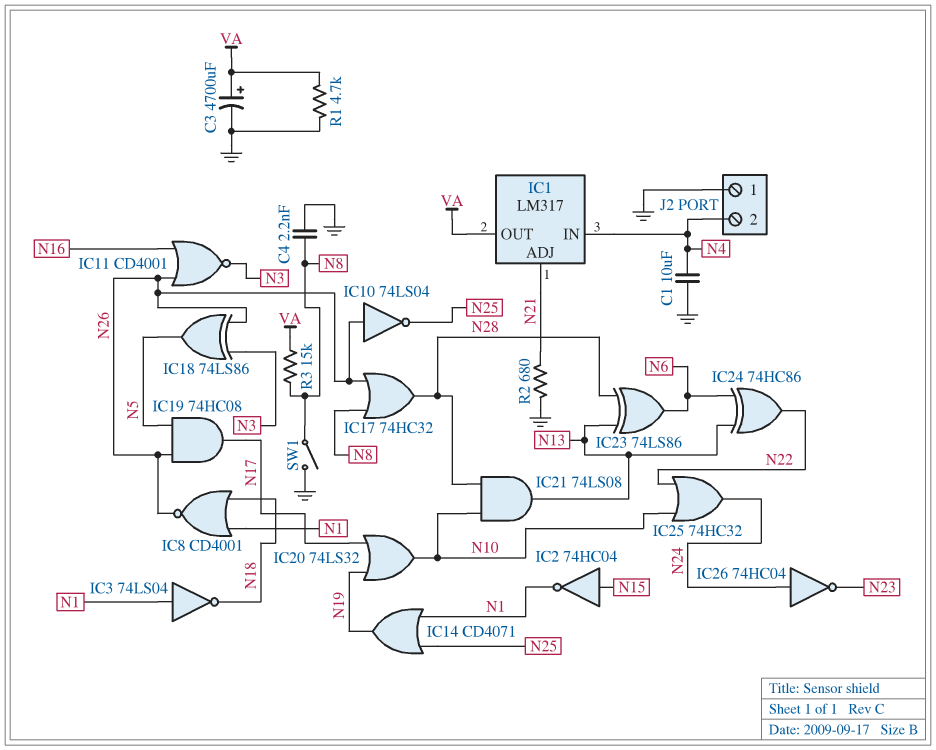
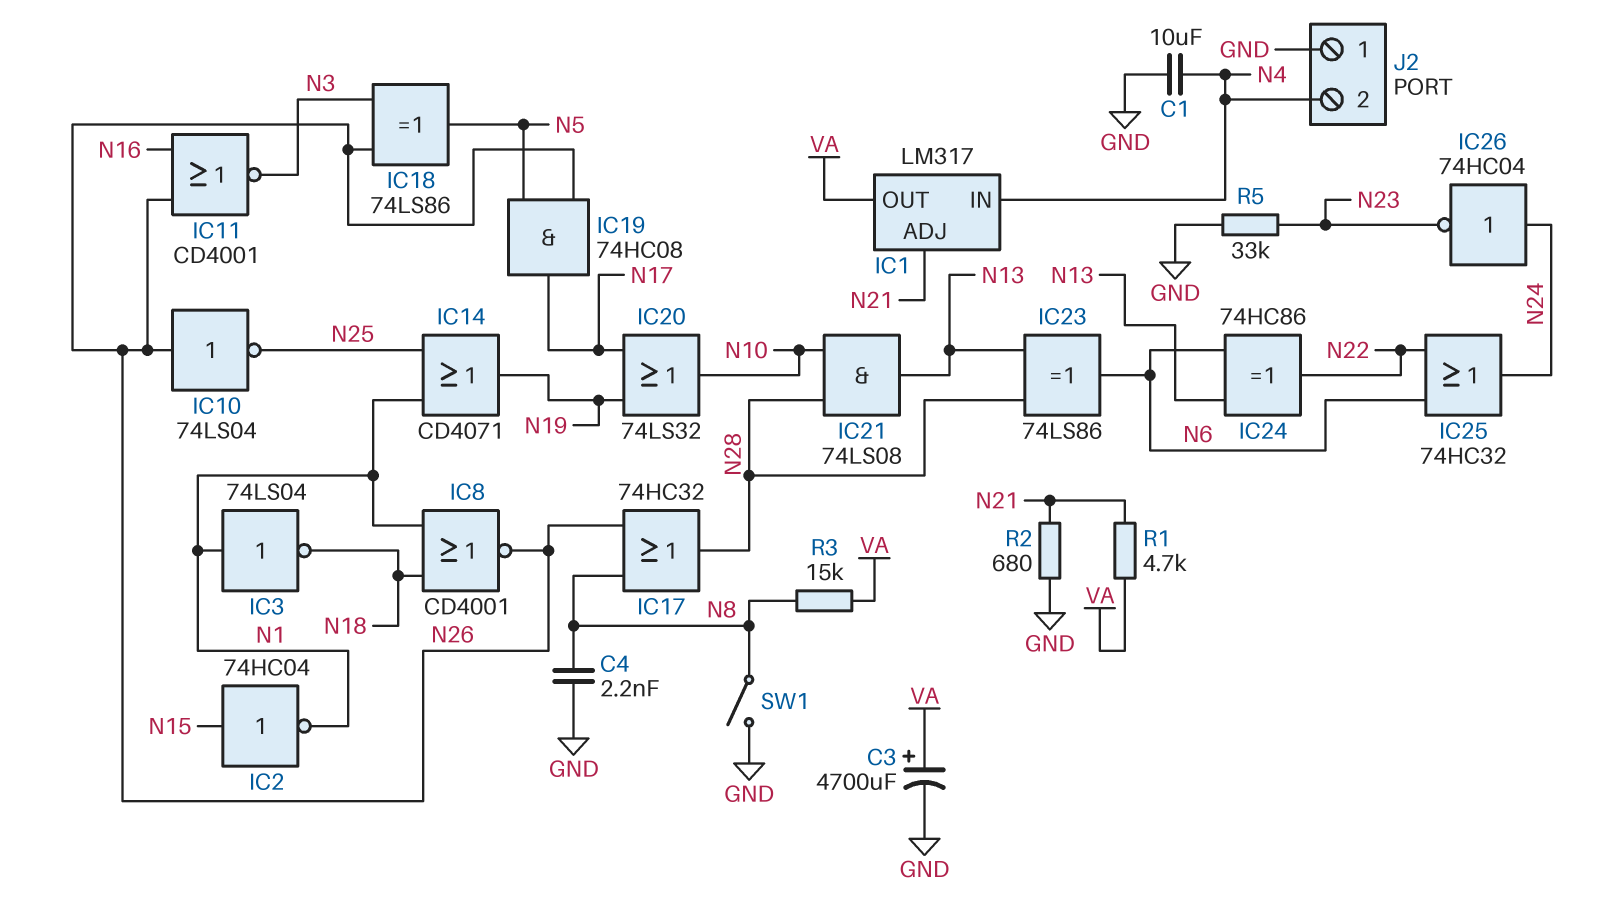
IC25: OR 74HC32 (in N10, in N22, out N24) -> OR 74HC32 (in N6, in N22, out N24)
R1: 4.7k (GND, VA) -> 4.7k (N21, VA)
R5: none -> 33k (GND, N23)

